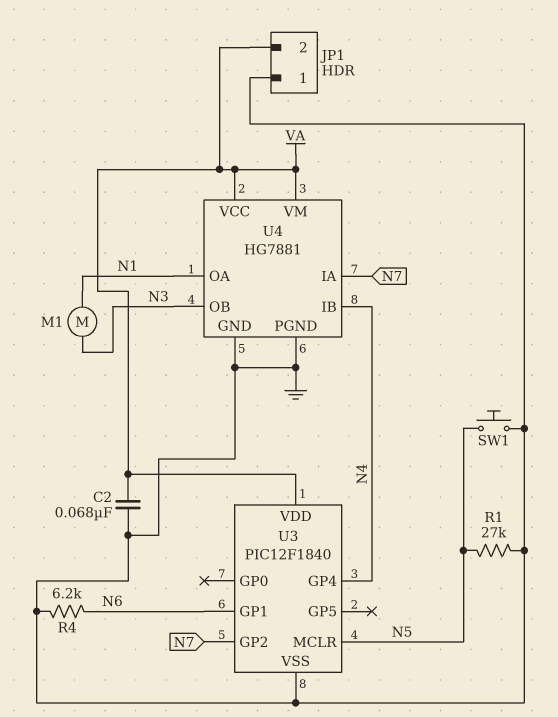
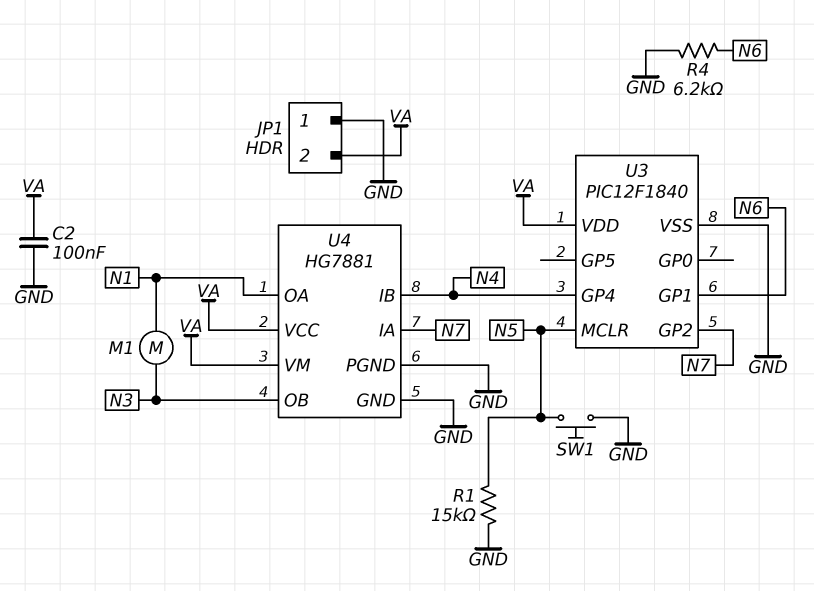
C2: 68nF (GND, VA) -> 100nF (GND, VA)
R1: 27k (GND, N5) -> 15k (GND, N5)

